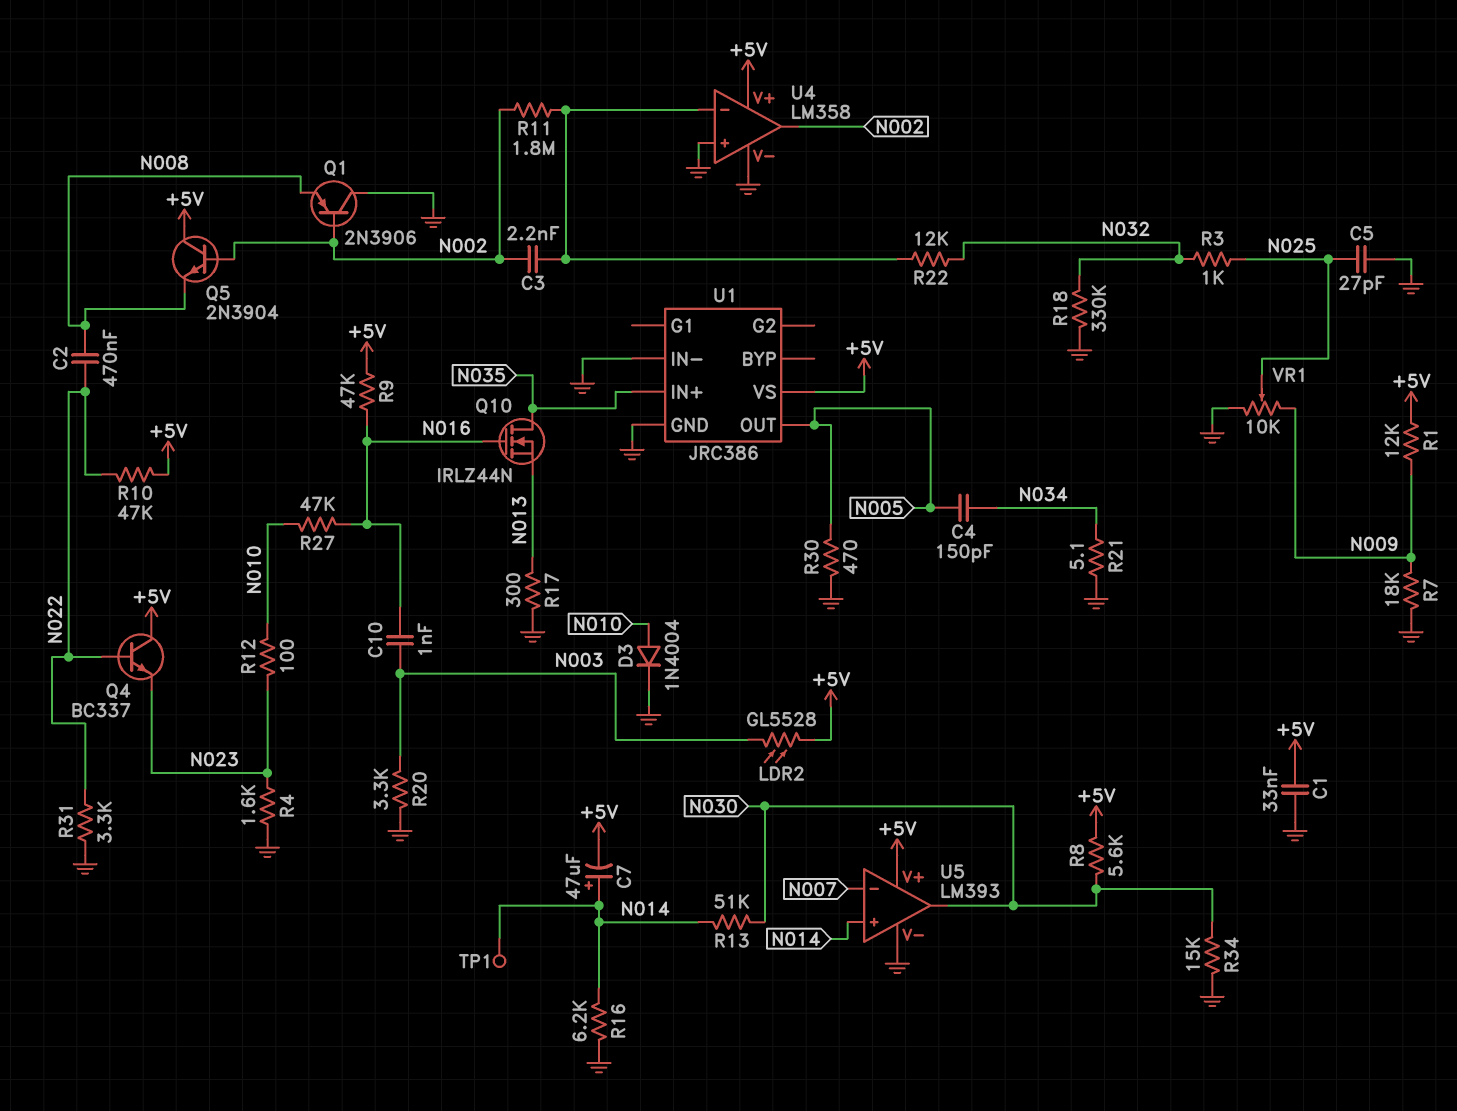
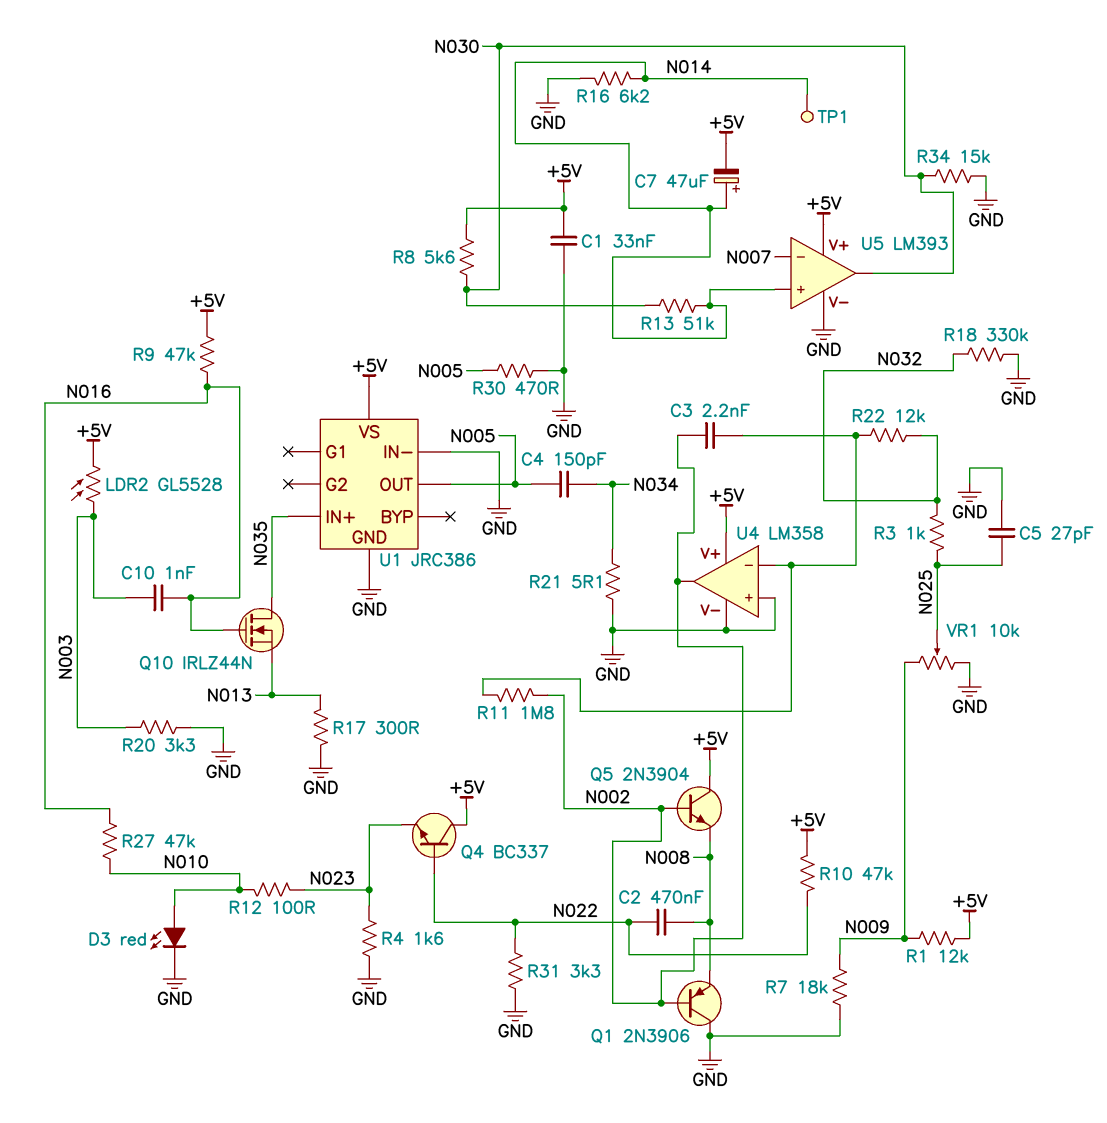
D3: diode 1N4004 (A N010, K GND) -> LED red (A N010, K GND)

